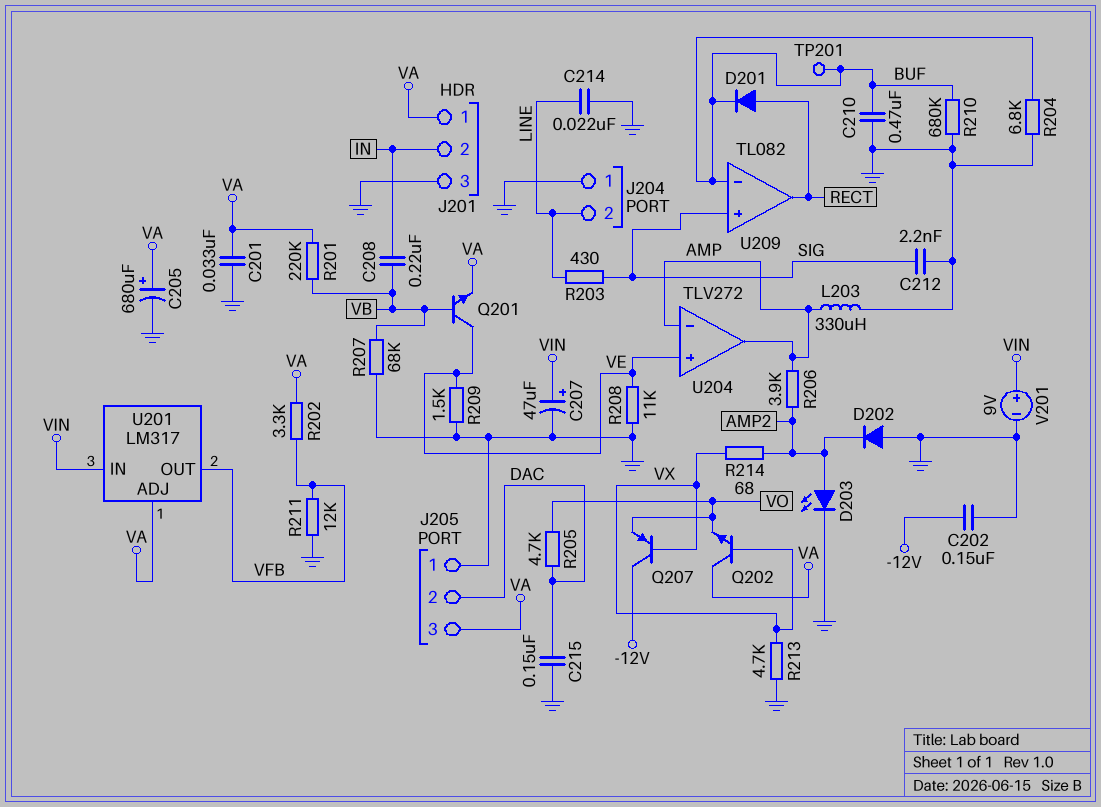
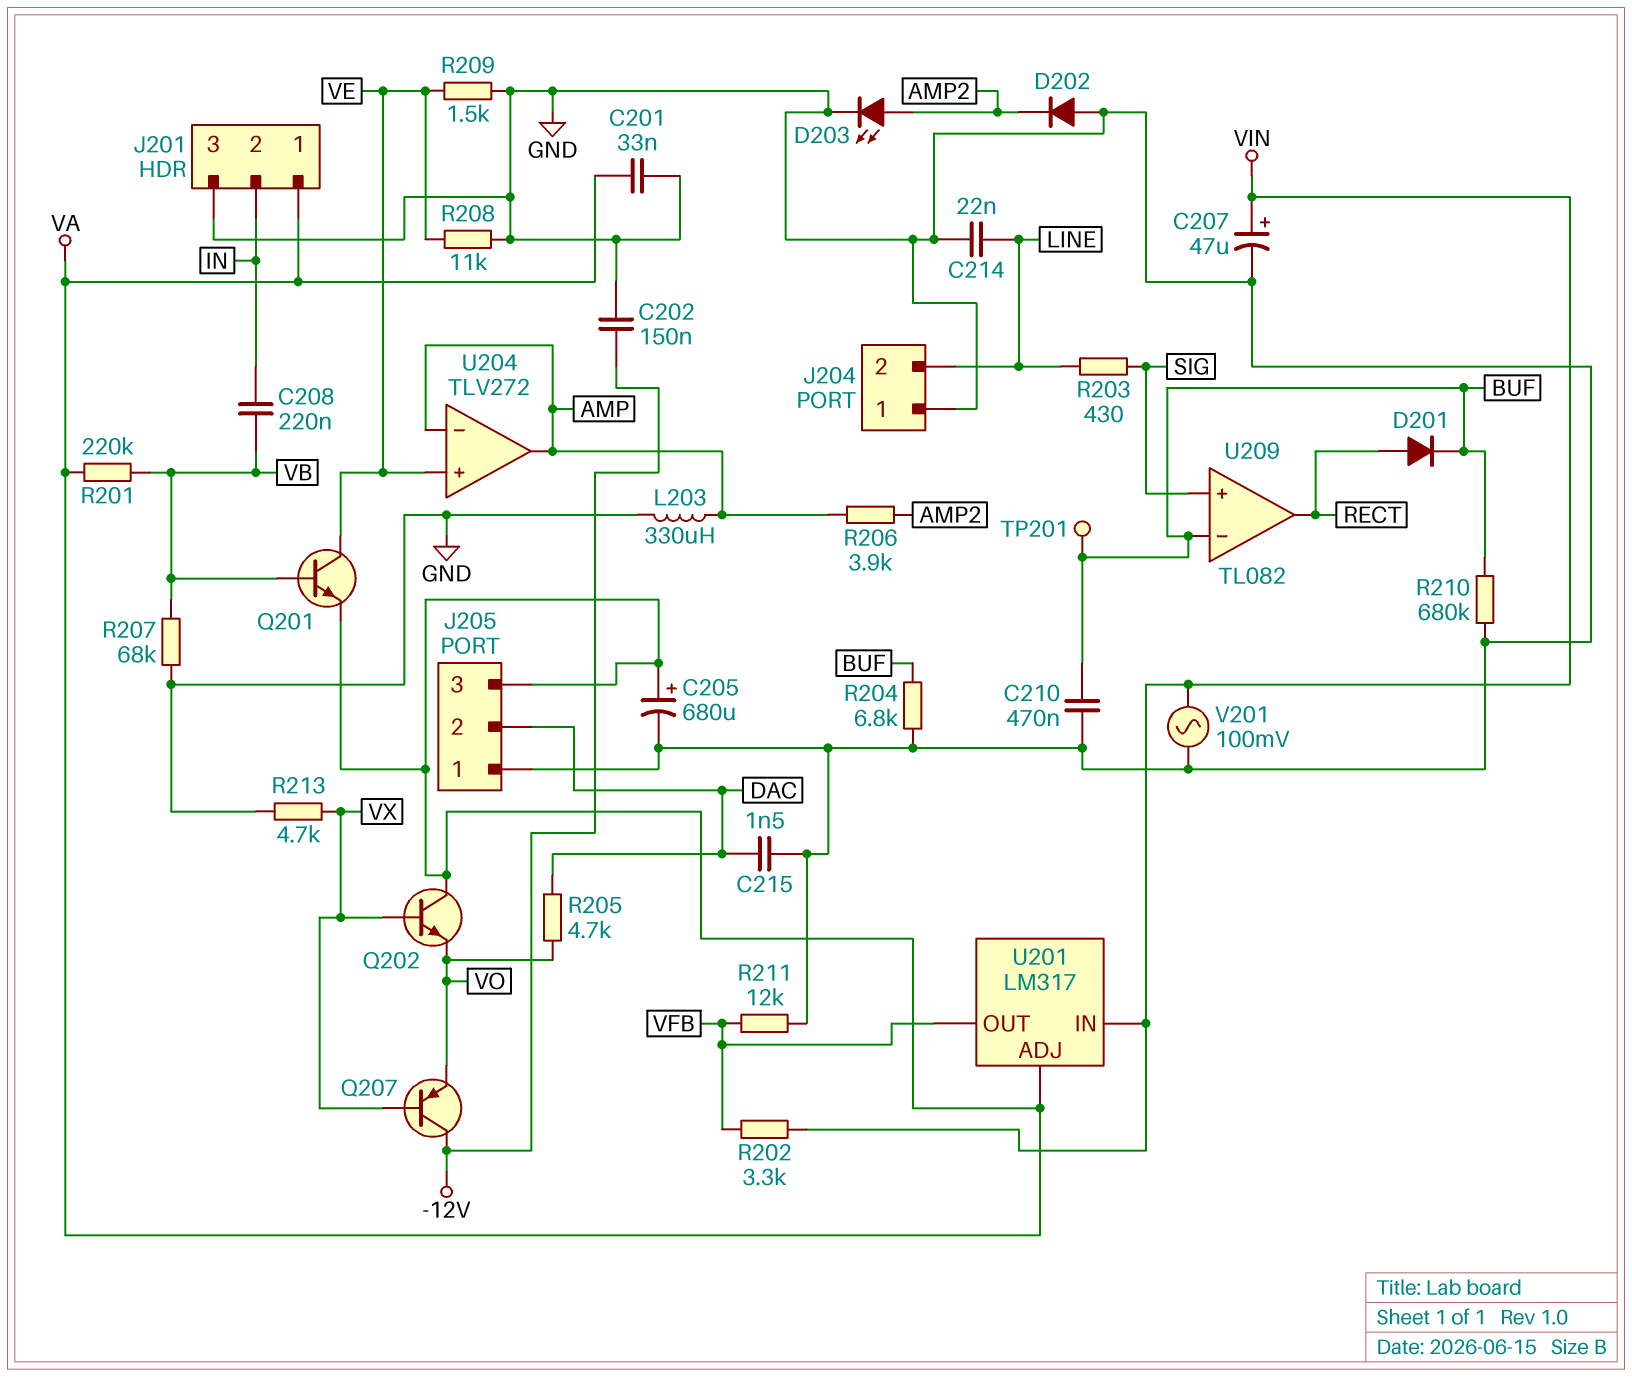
C212: 2.2nF (GND, SIG) -> none
C215: 150nF (DAC, GND) -> 1.5nF (DAC, GND)
R202: 3.3k (VA, VFB) -> 3.3k (VFB, VIN)
R214: 68 (AMP2, VX) -> none
V201: 9V (plus VIN, minus GND) -> AC 100mV (GND, VIN)

